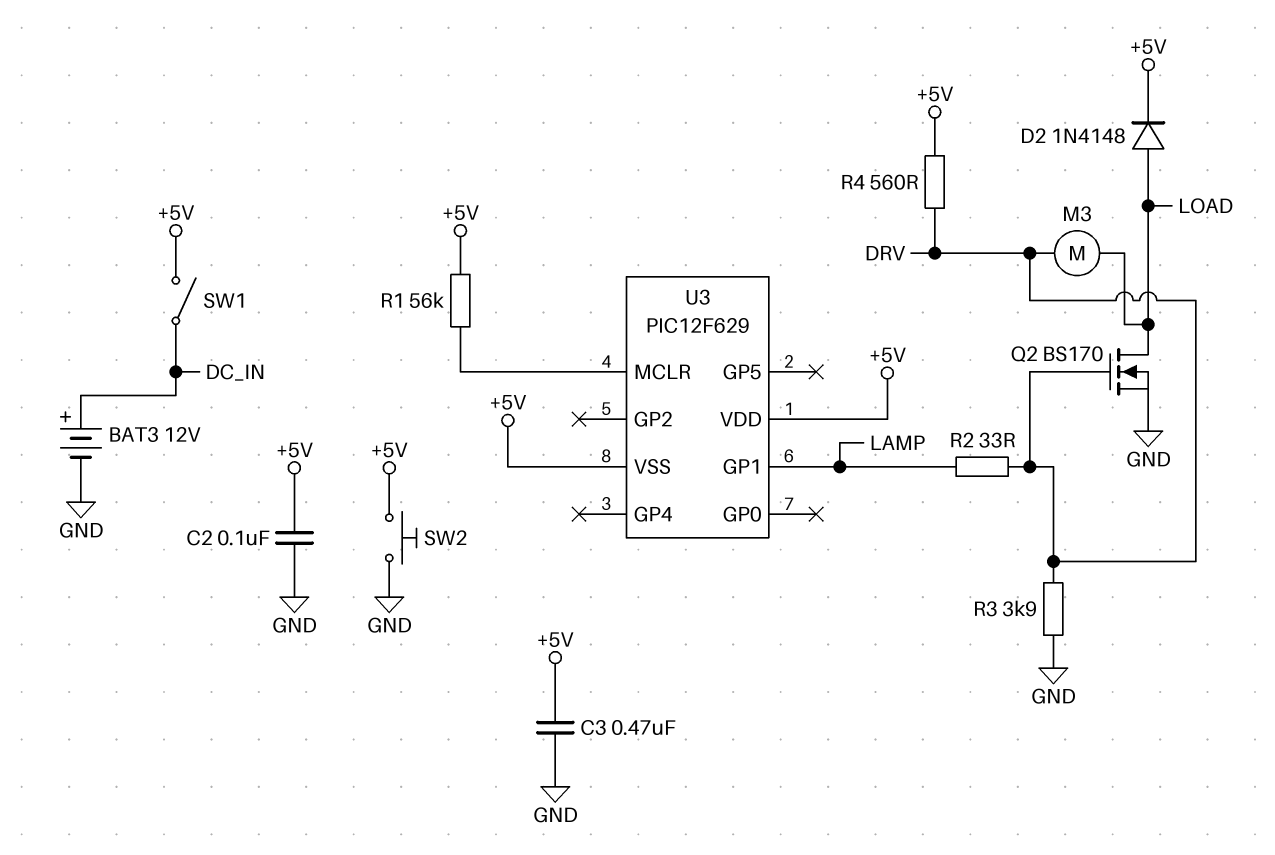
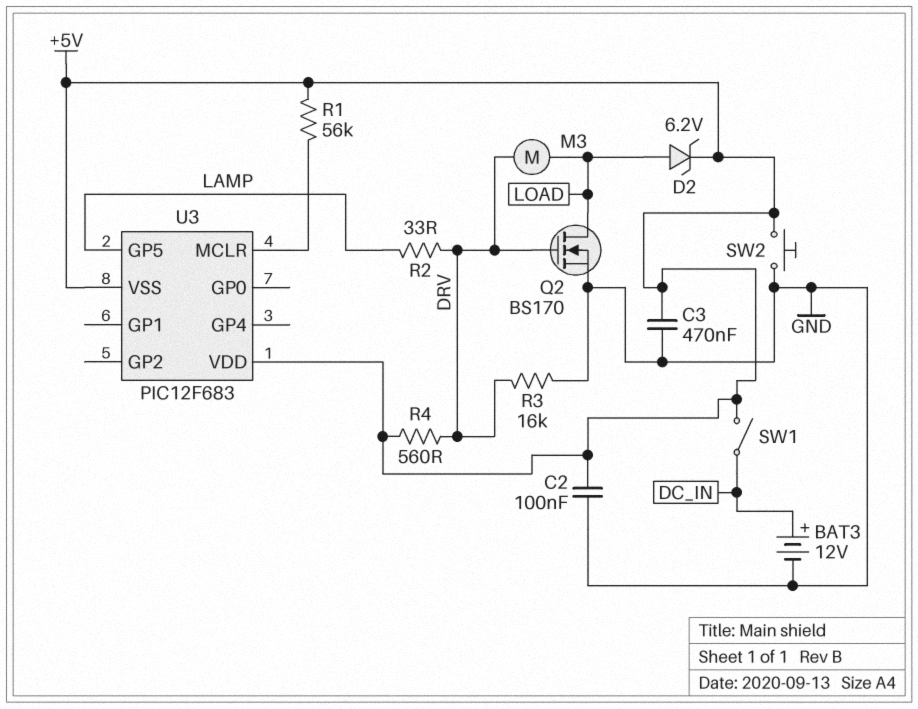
D2: diode 1N4148 (A LOAD, K +5V) -> zener 6.2V (A LOAD, K +5V)
R3: 3.9k (DRV, GND) -> 16k (DRV, GND)
U3: PIC12F629 -> PIC12F683
U3 pin GP1: LAMP -> none
U3 pin GP5: none -> LAMP

